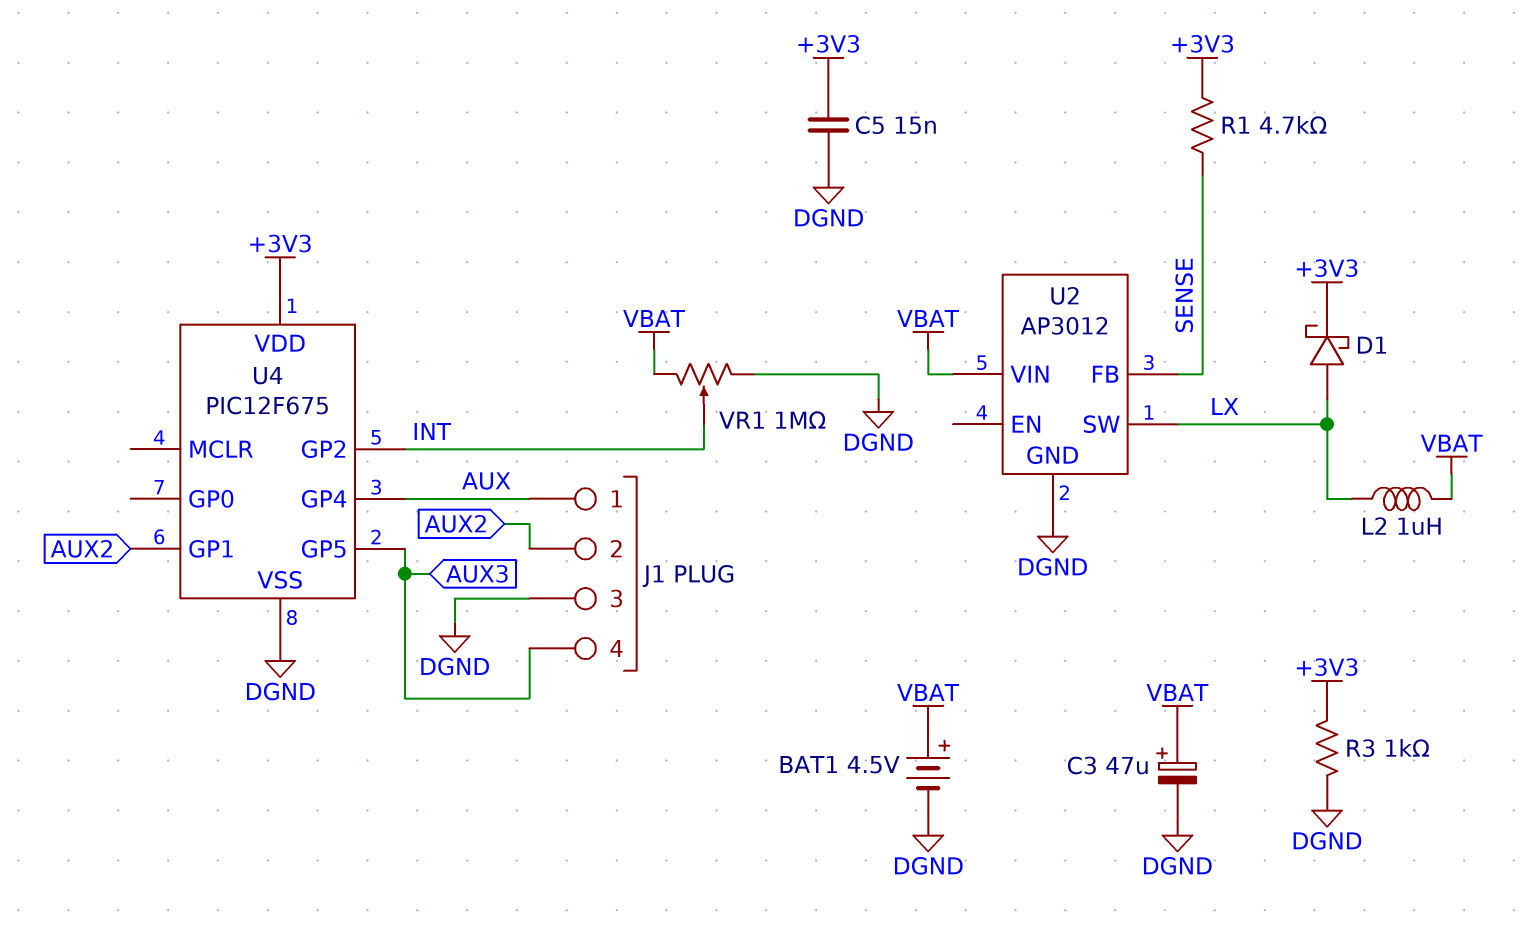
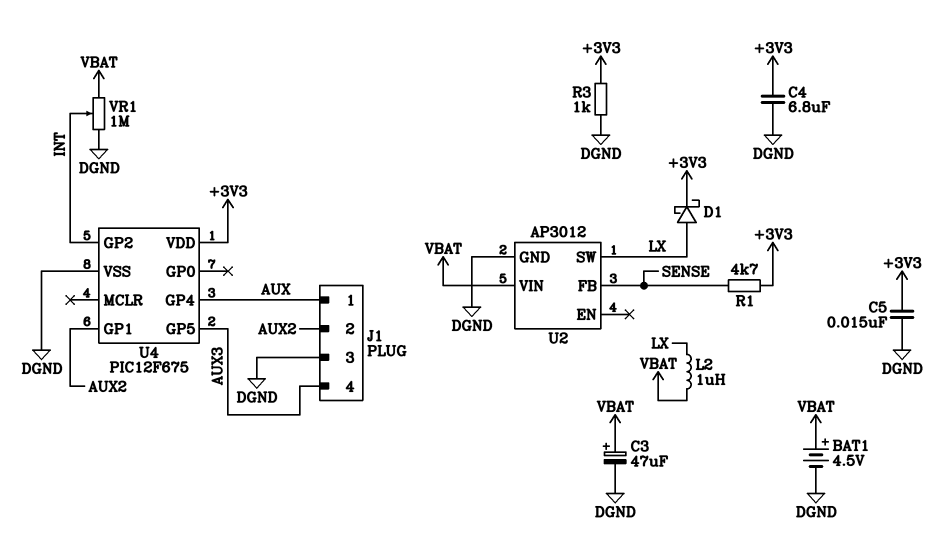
C4: none -> 6.8uF (+3V3, DGND)

